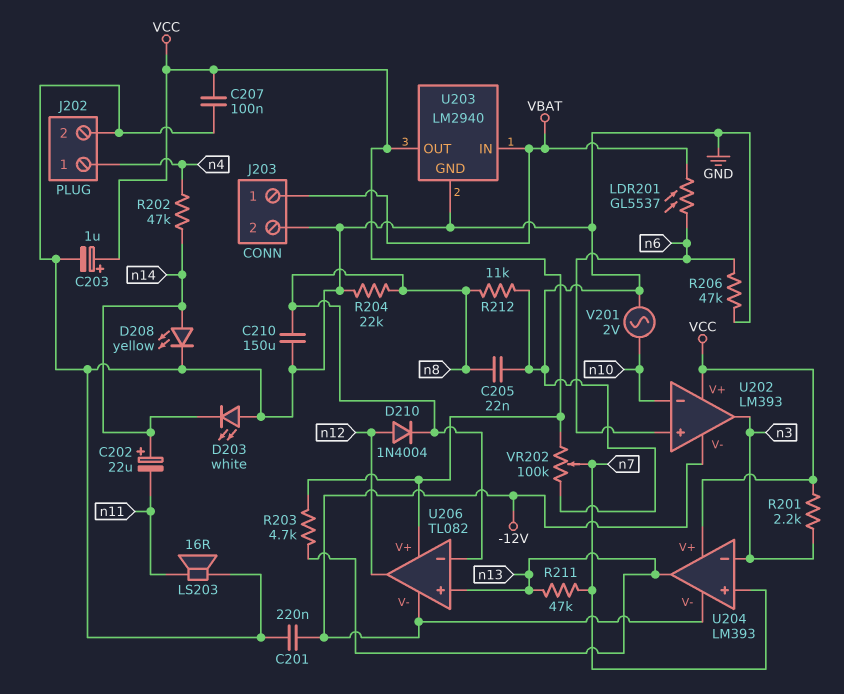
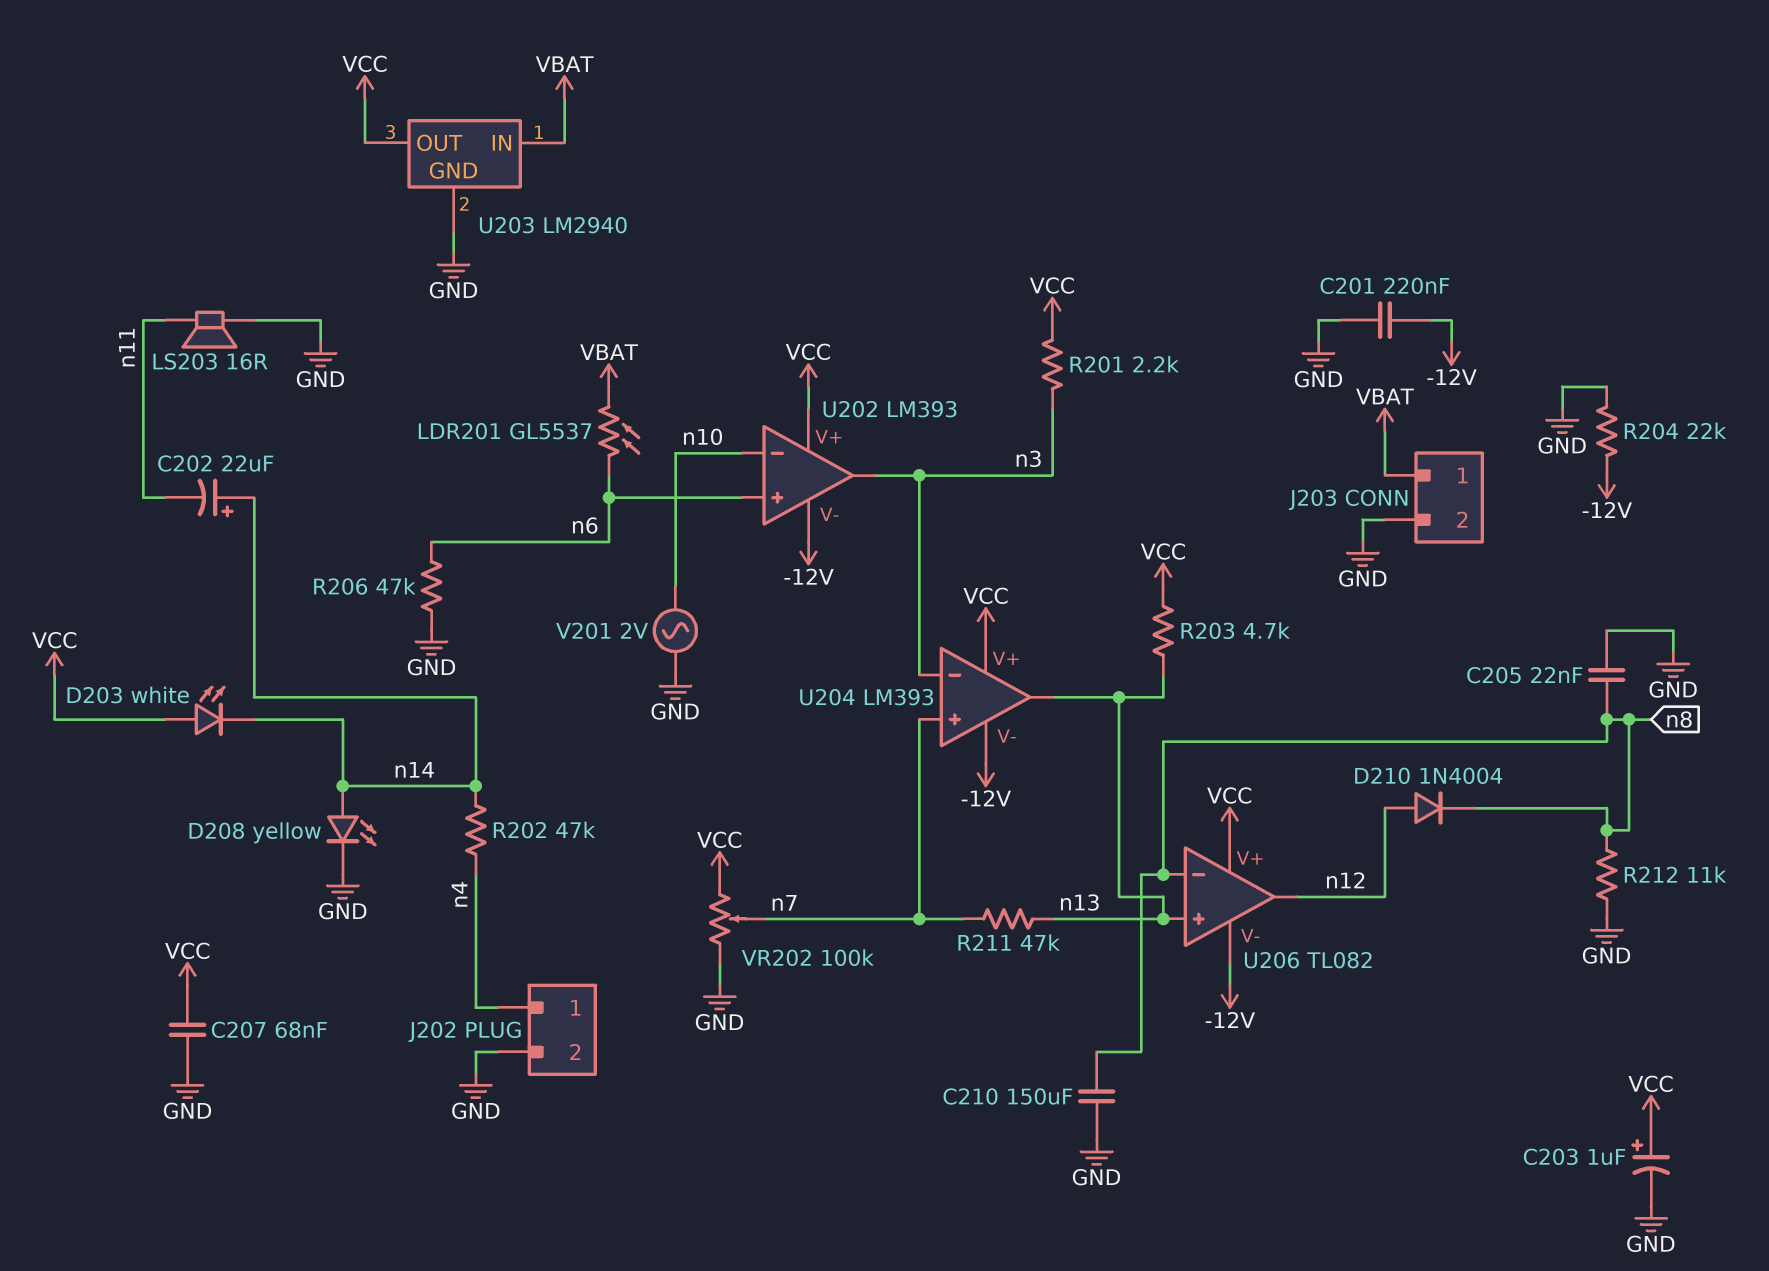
C207: 100nF (GND, VCC) -> 68nF (GND, VCC)
D203: LED white (A GND, K n14) -> LED white (A VCC, K n14)
R204: 22k (GND, n8) -> 22k (-12V, GND)

